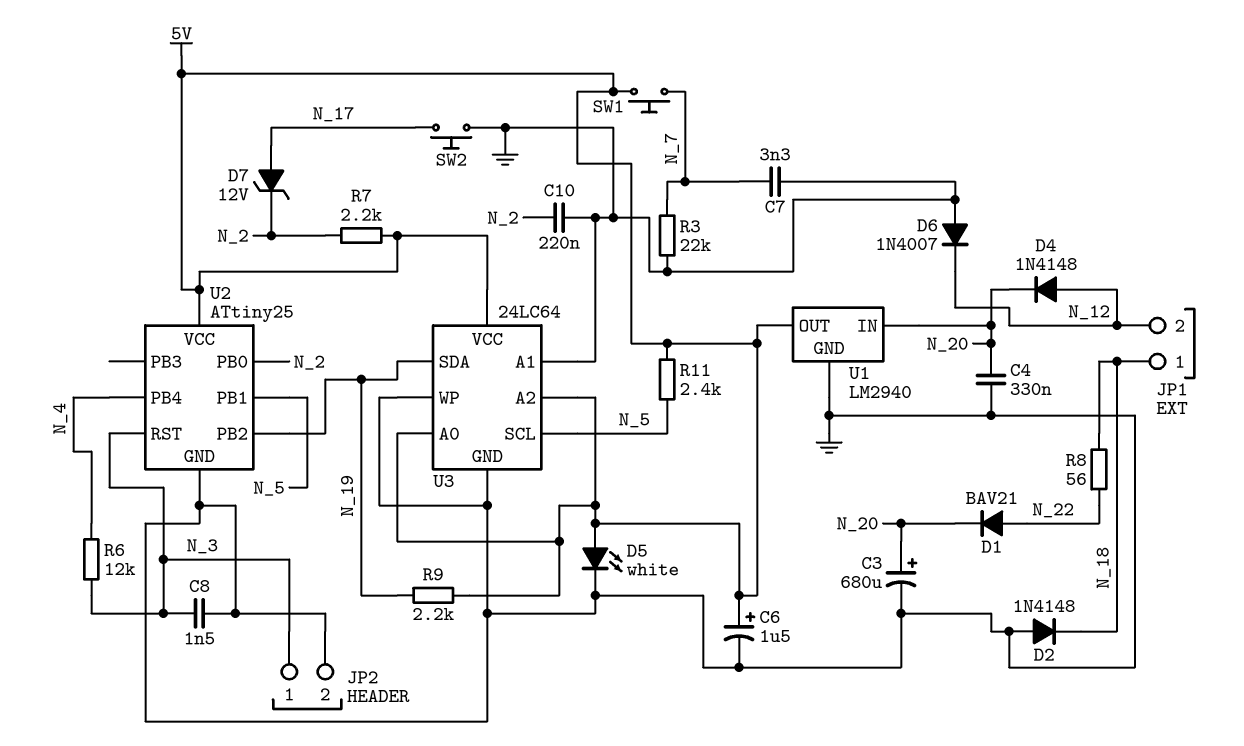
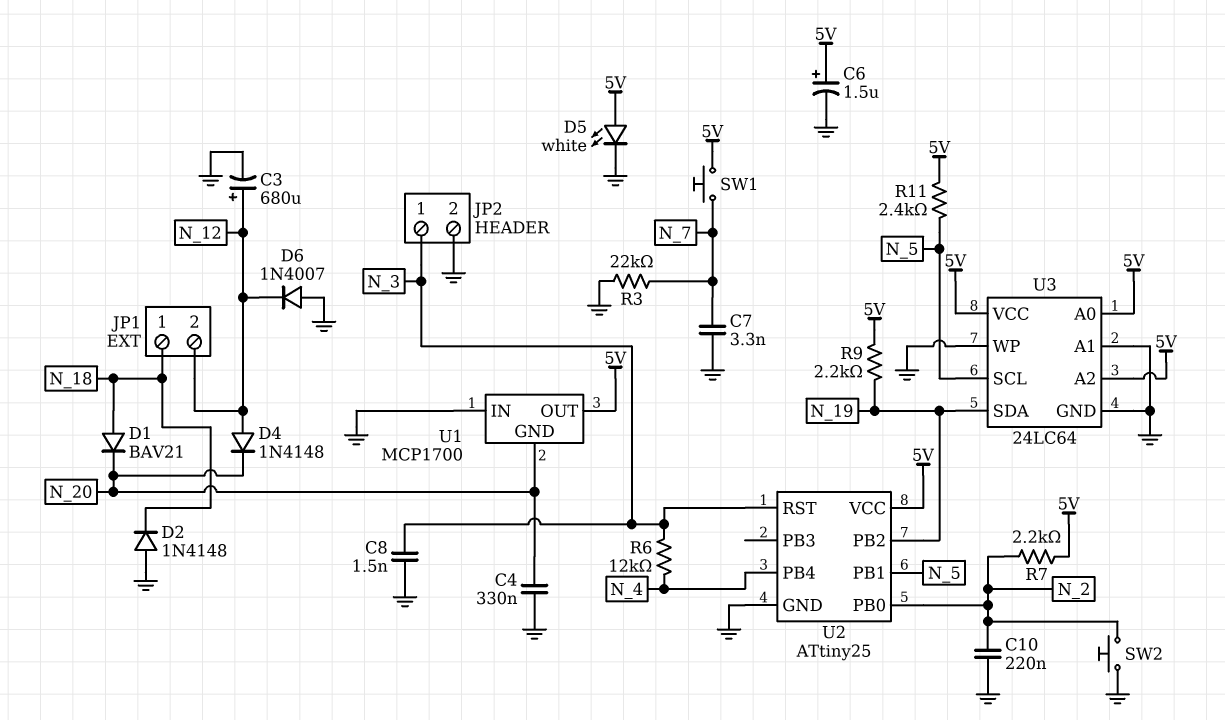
C3: 680uF (plus N_20, minus GND) -> 680uF (plus N_12, minus GND)
D1: diode BAV21 (A N_22, K N_20) -> diode BAV21 (A N_18, K N_20)
D7: zener 12V (A N_17, K N_2) -> none
R8: 56 (N_18, N_22) -> none
SW2: button (GND, N_17) -> button (GND, N_2)
U1: LM2940 -> MCP1700
U1 pin GND: GND -> N_20
U1 pin IN: N_20 -> GND

